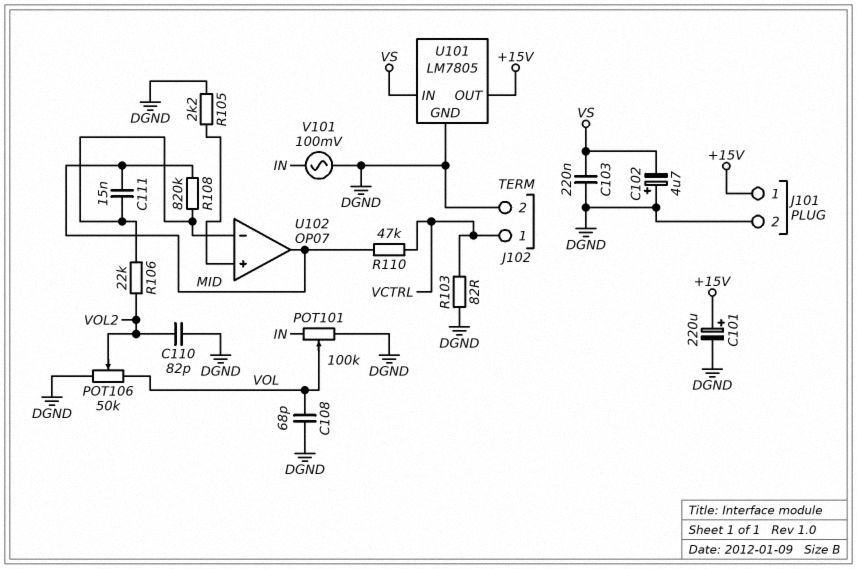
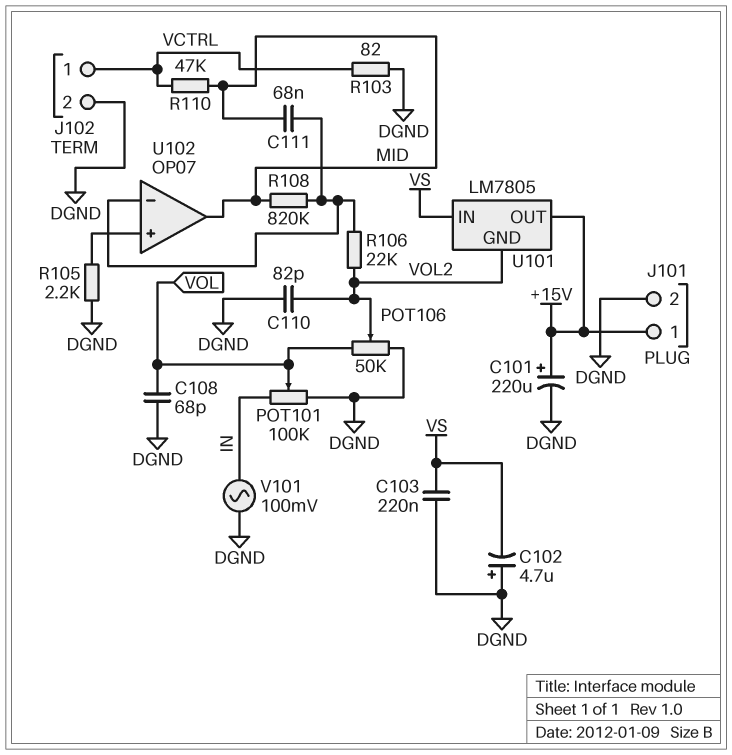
C111: 15nF (MID, U102/in-) -> 68nF (MID, U102/in-)
U101 pin GND: DGND -> VOL2

